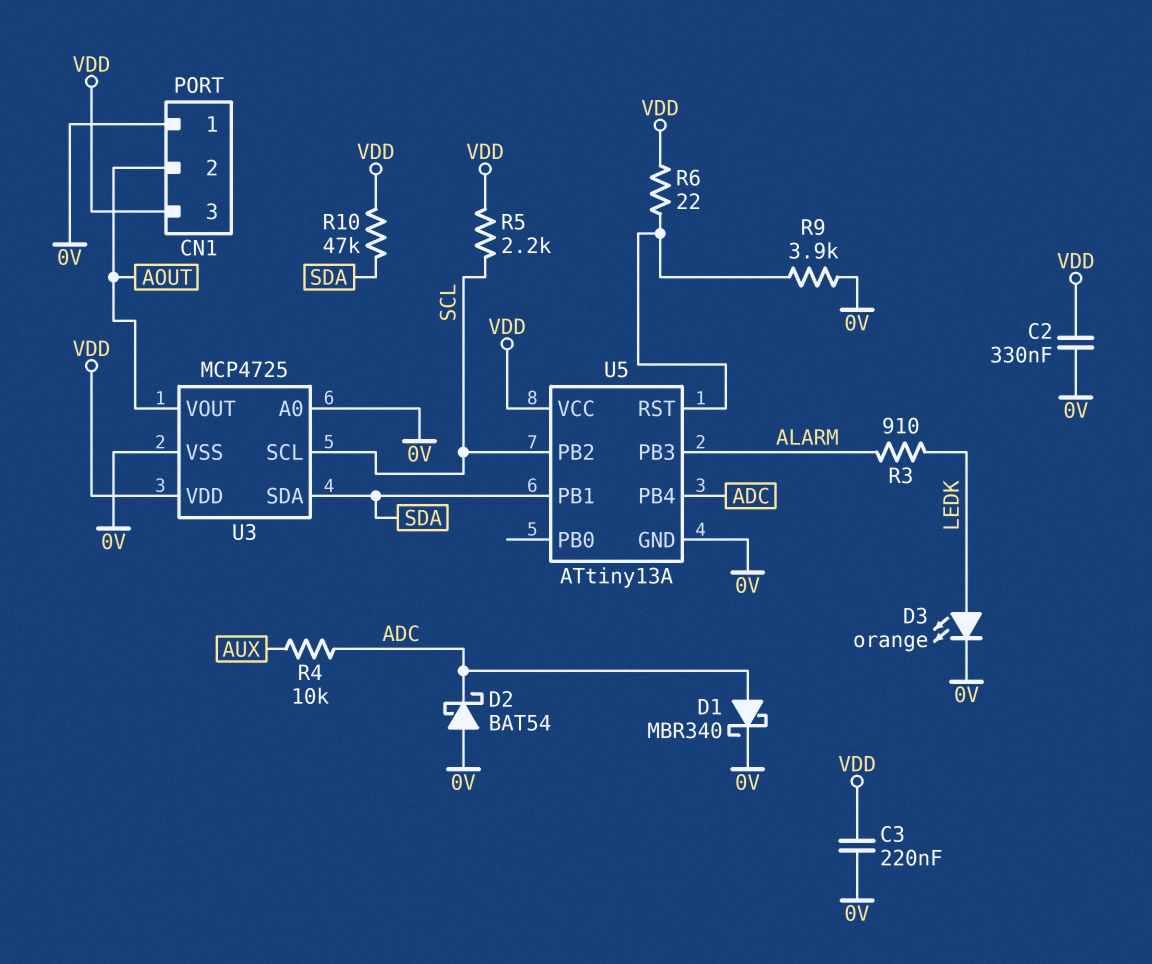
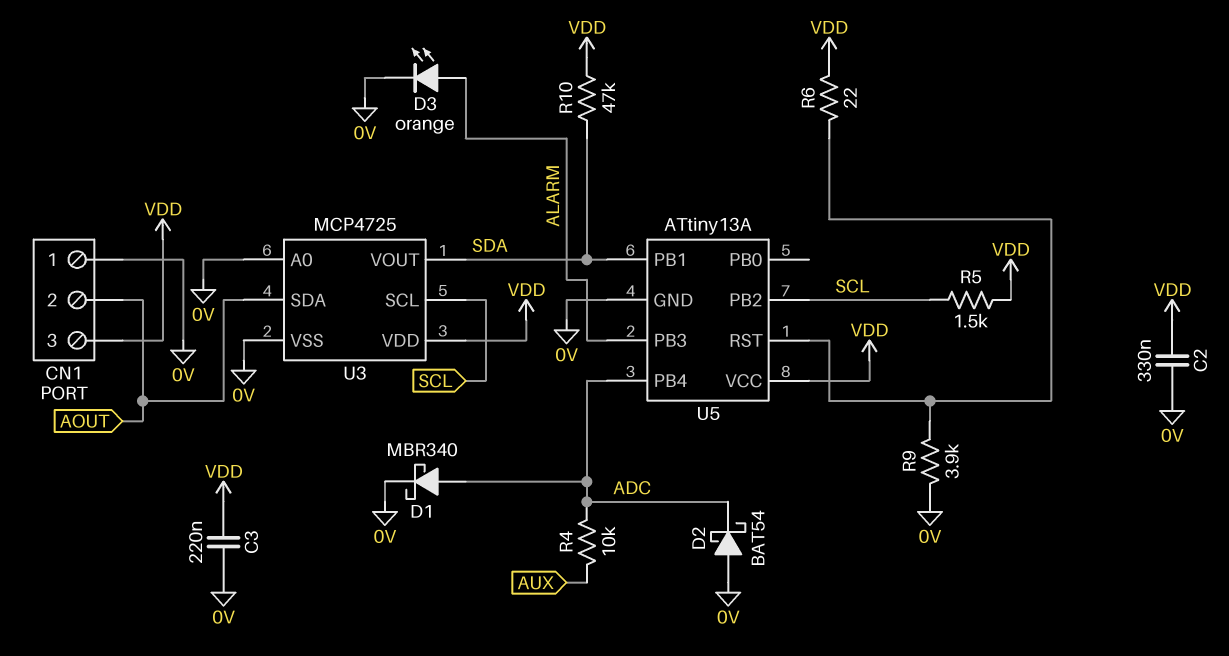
D3: LED orange (A LEDK, K 0V) -> LED orange (A ALARM, K 0V)
R3: 910 (ALARM, LEDK) -> none
R5: 2.2k (SCL, VDD) -> 1.5k (SCL, VDD)
U3 pin SDA: SDA -> AOUT
U3 pin VOUT: AOUT -> SDA

